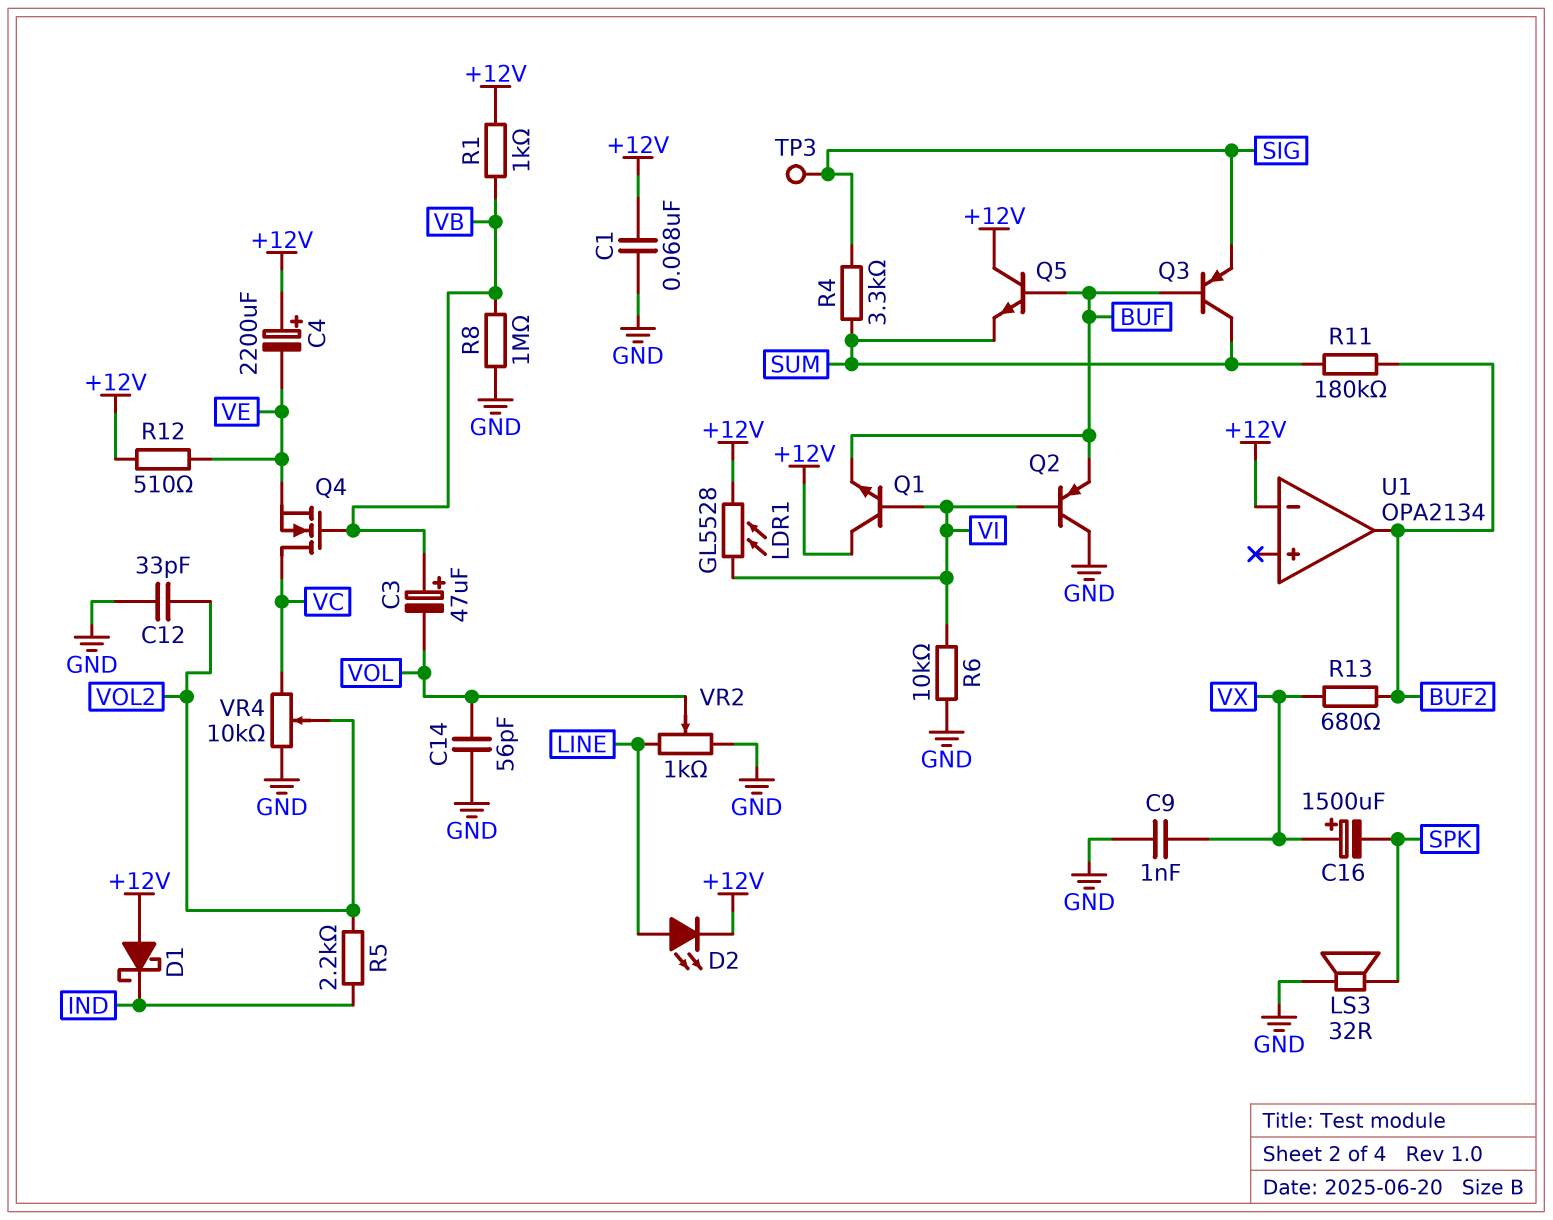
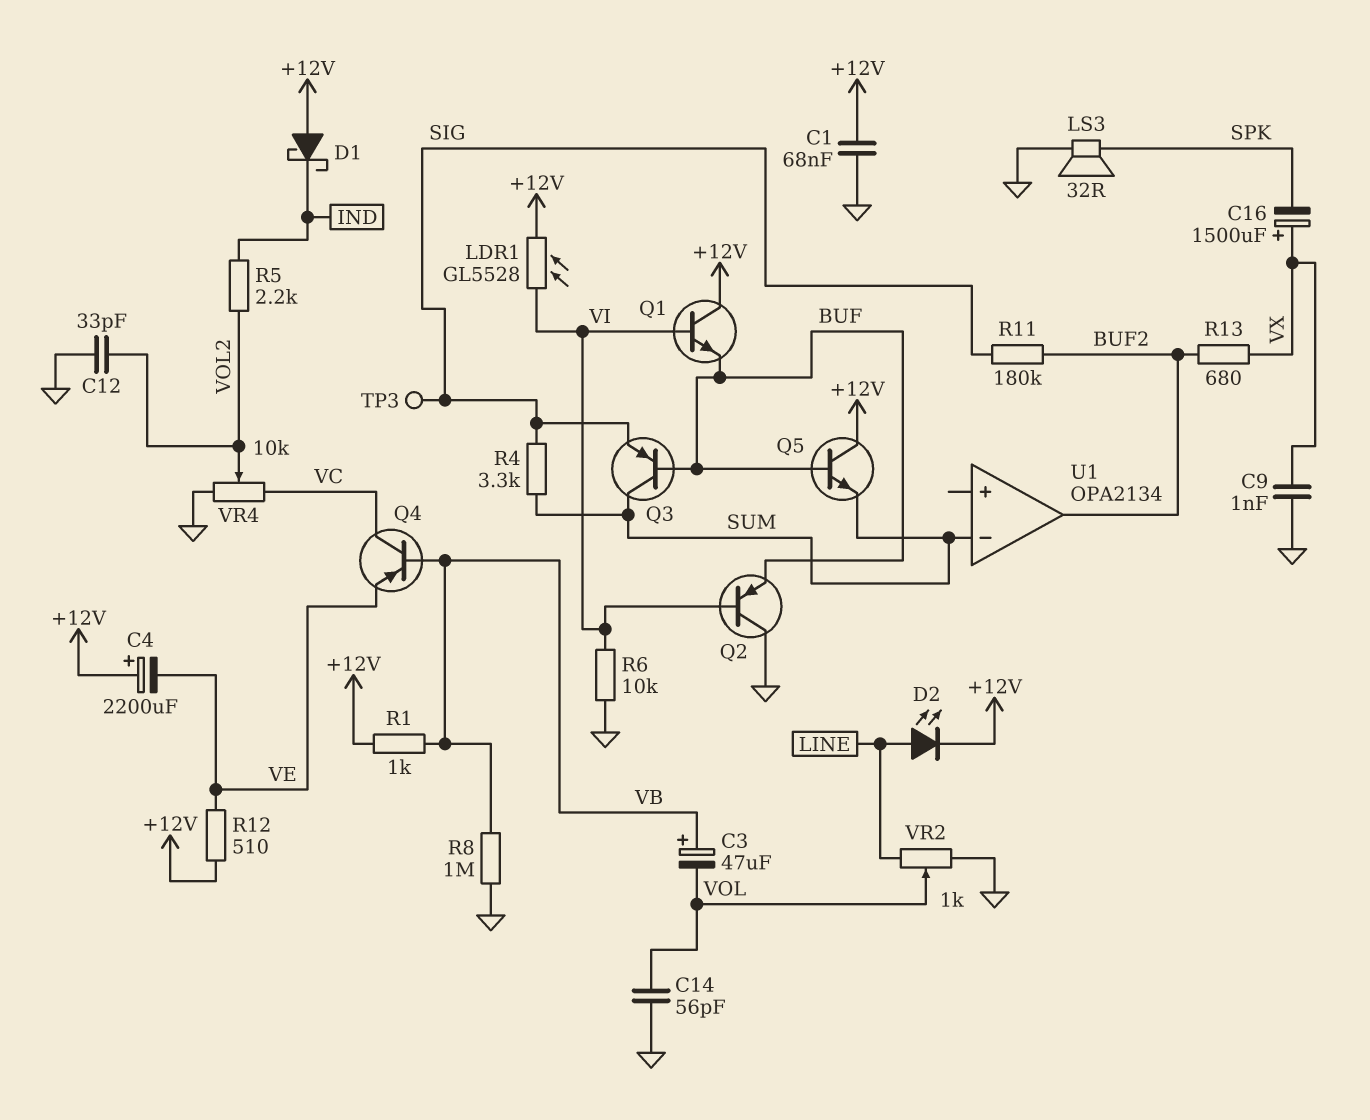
Q4: NMOS (G VB, D VC, S VE) -> PNP (B VB, C VC, E VE)
R11: 180k (BUF2, SUM) -> 180k (BUF2, SIG)
U1 pin in-: +12V -> SUM

